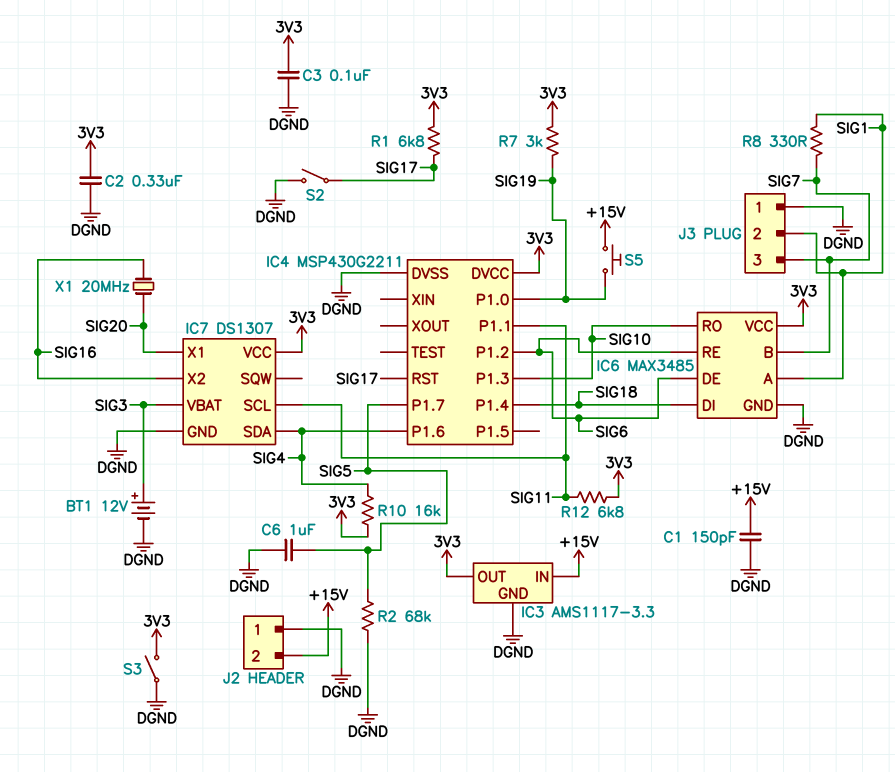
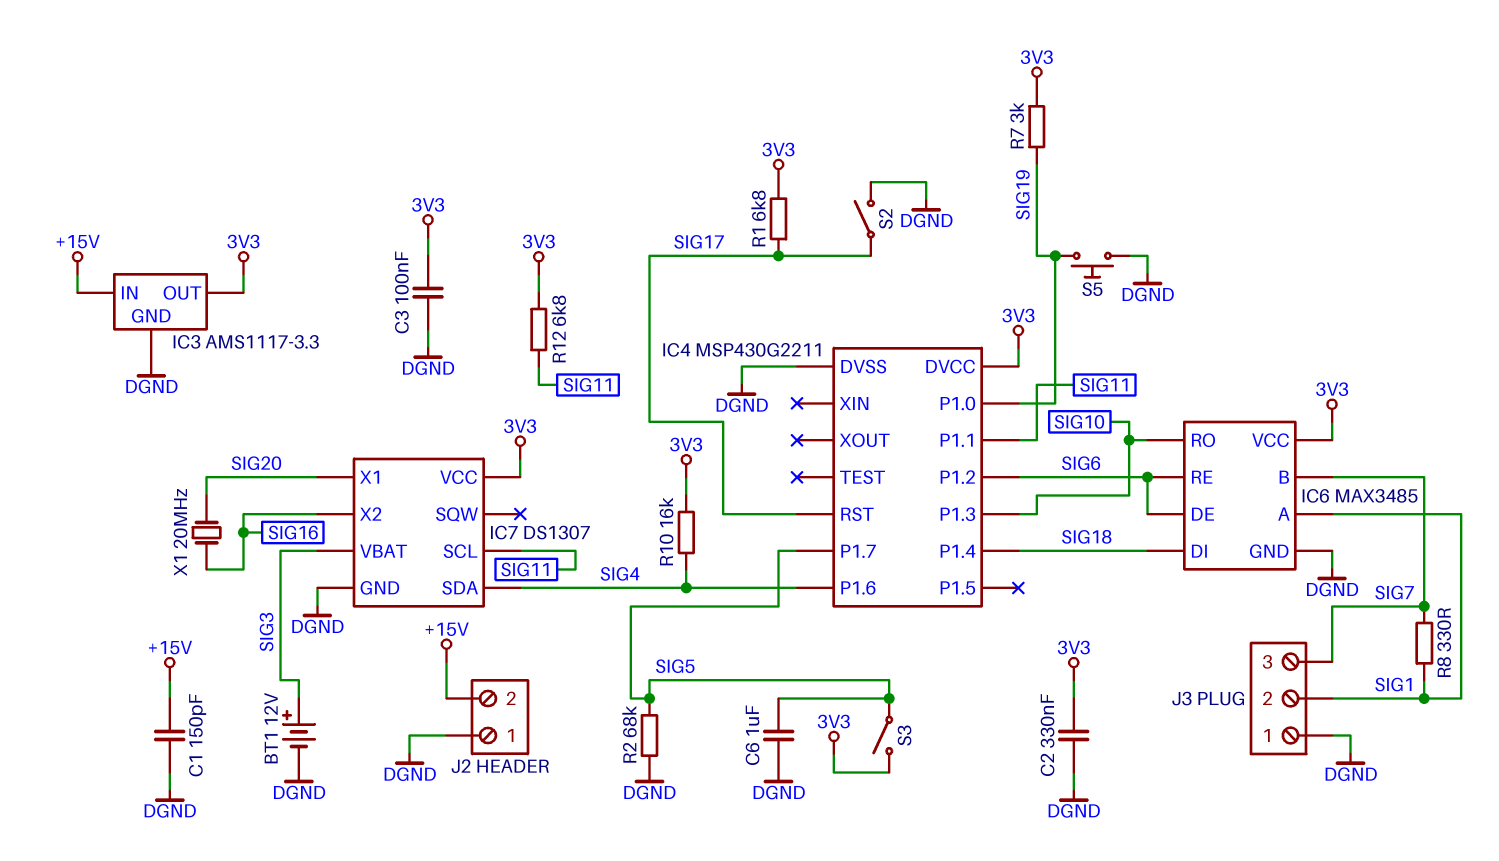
S3: switch (3V3, DGND) -> switch (3V3, SIG5)
S5: button (+15V, SIG19) -> button (DGND, SIG19)

